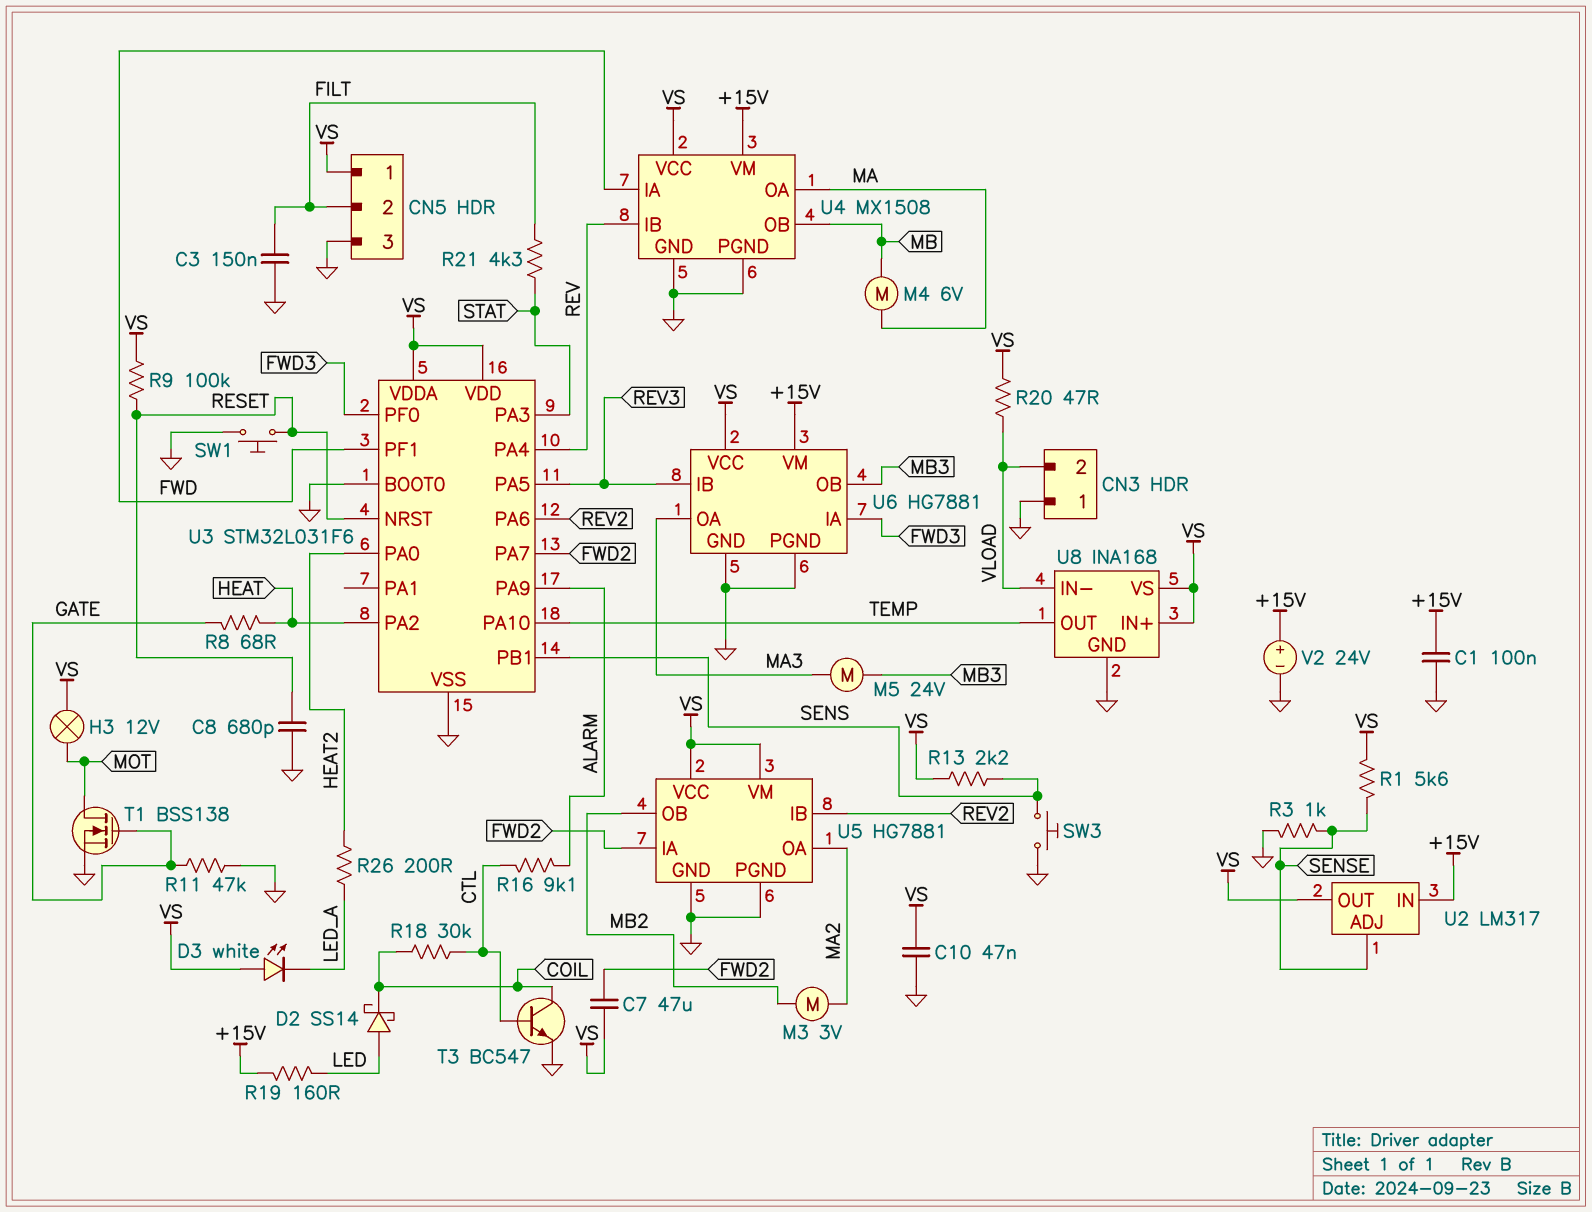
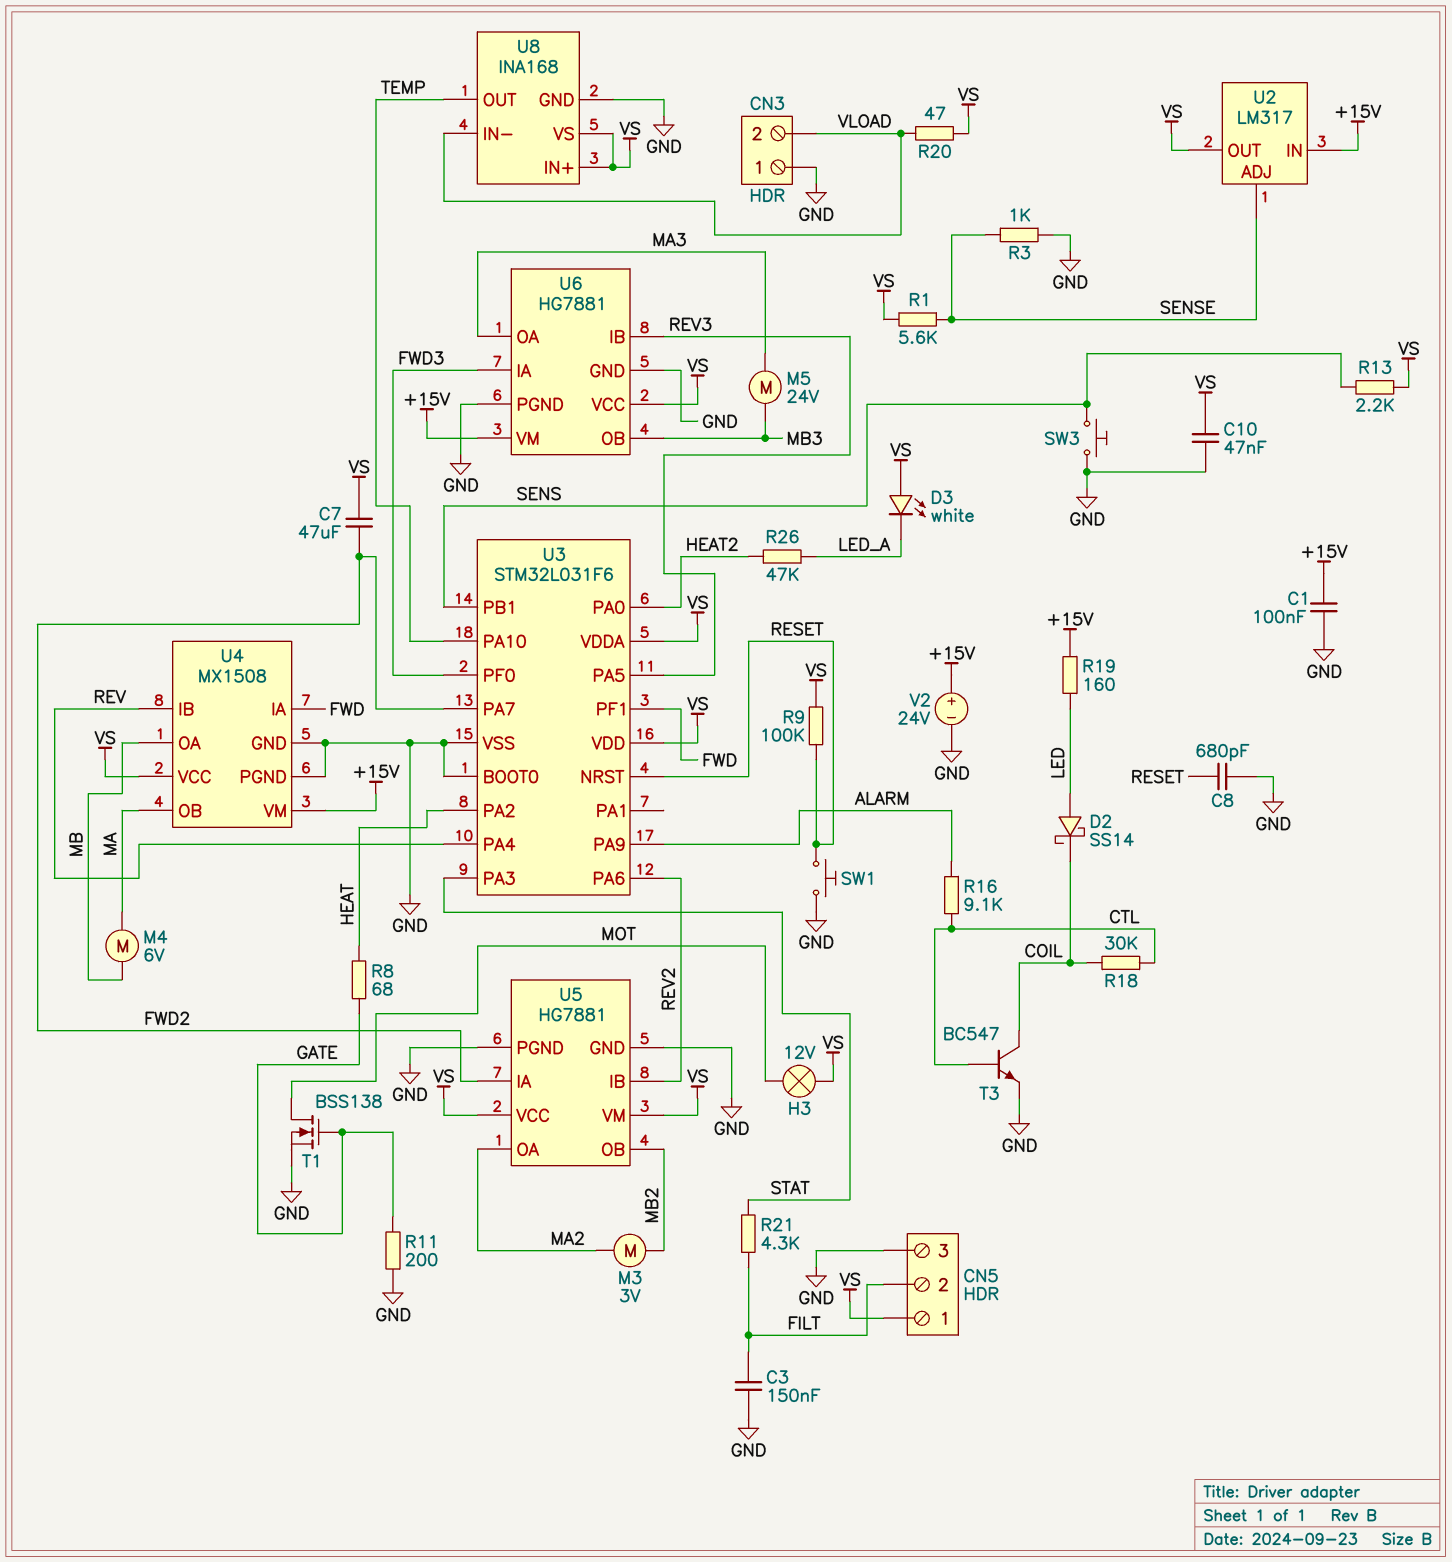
R11: 47k (GATE, GND) -> 200 (GATE, GND)
R26: 200 (HEAT2, LED_A) -> 47k (HEAT2, LED_A)
U4 pin OA: MA -> MB
U4 pin OB: MB -> MA

